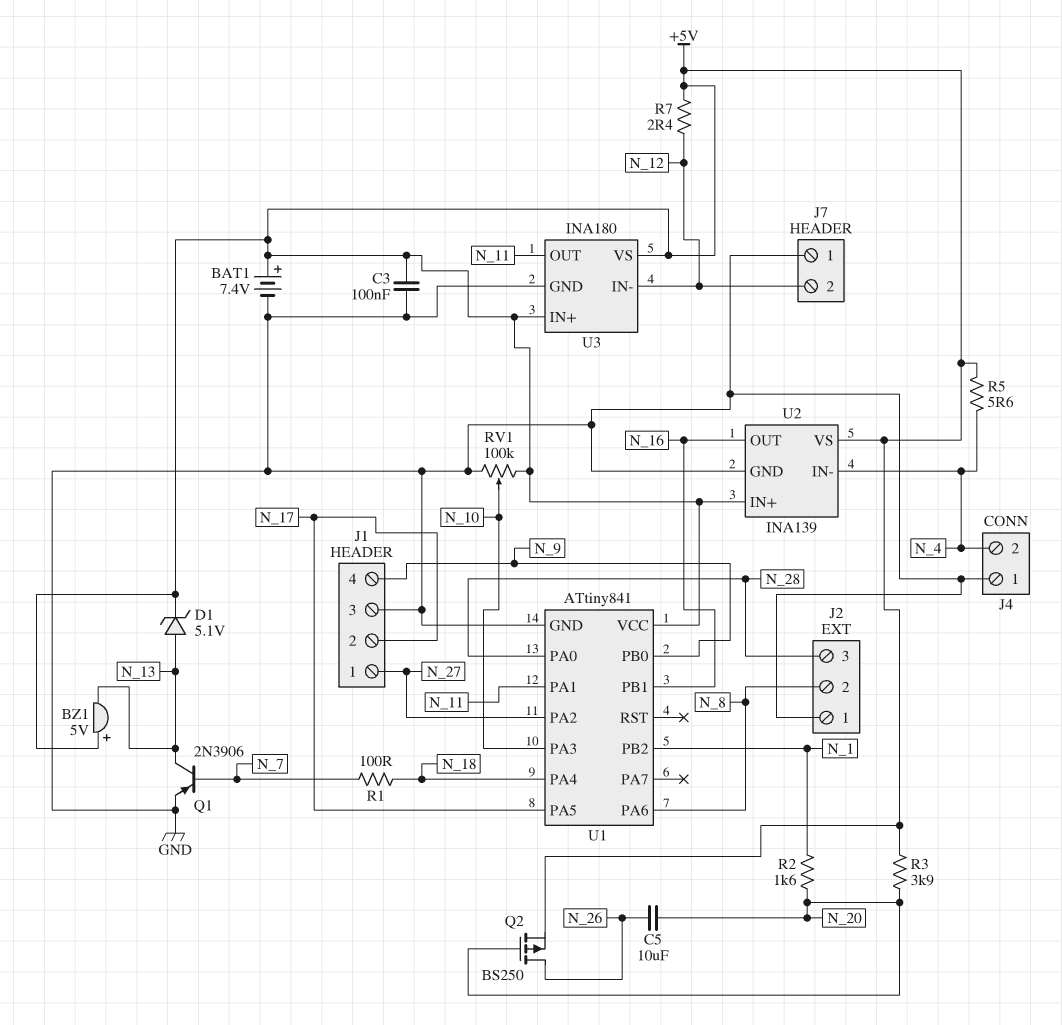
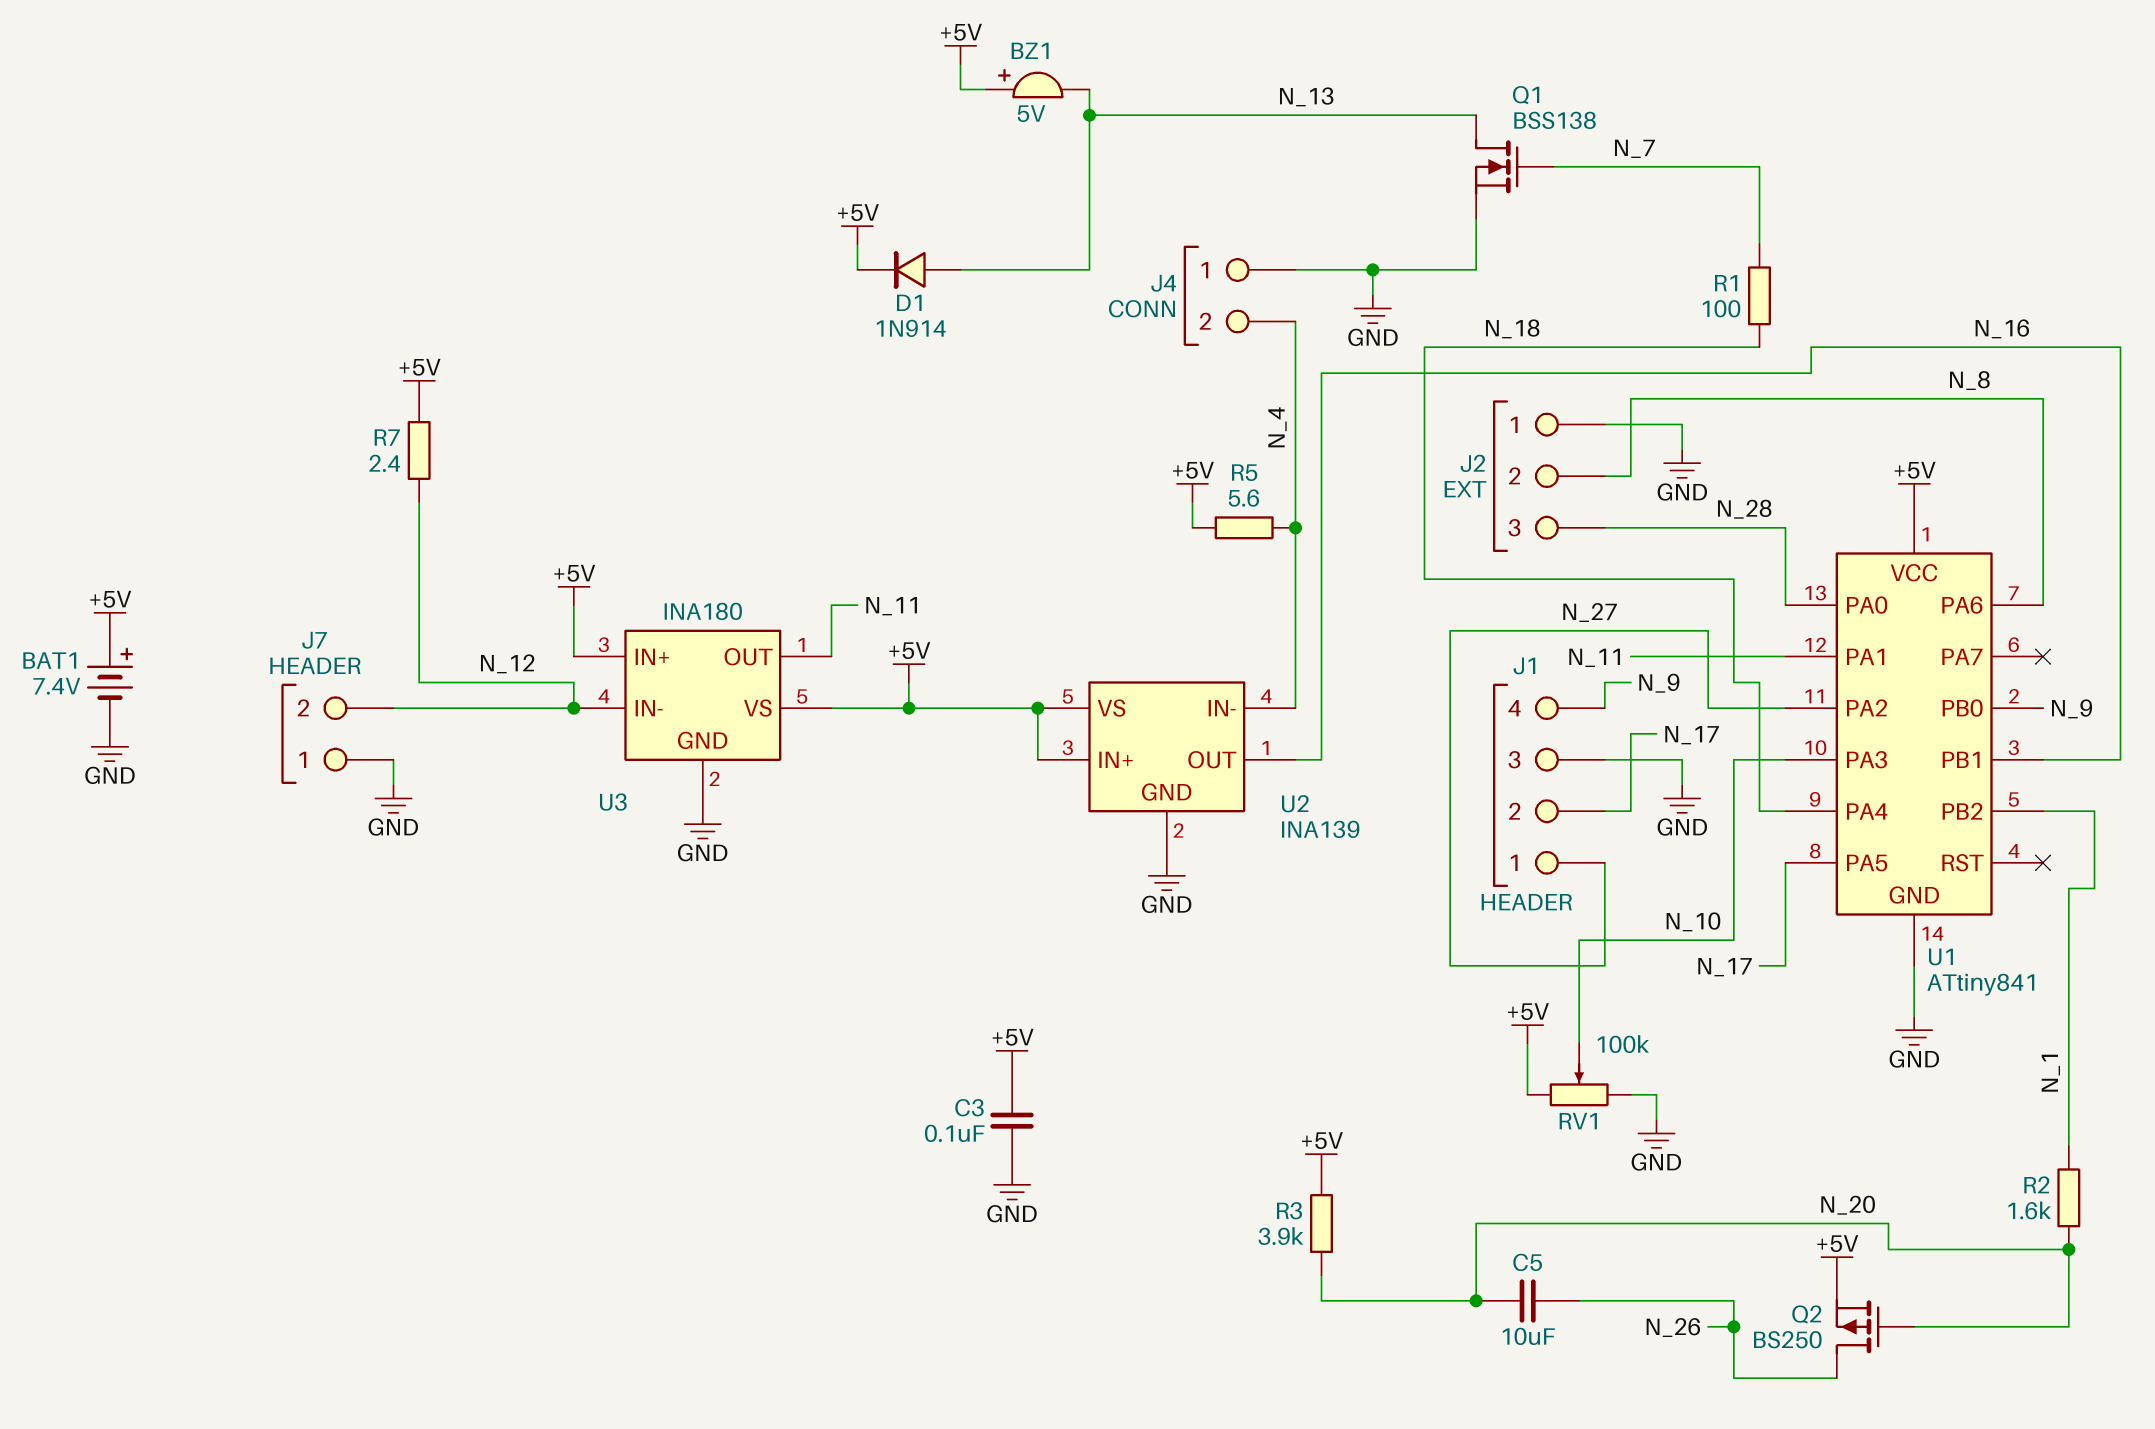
D1: zener 5.1V (A N_13, K +5V) -> diode 1N914 (A N_13, K +5V)
Q1: PNP 2N3906 (B N_7, C N_13, E GND) -> NMOS BSS138 (G N_7, D N_13, S GND)

